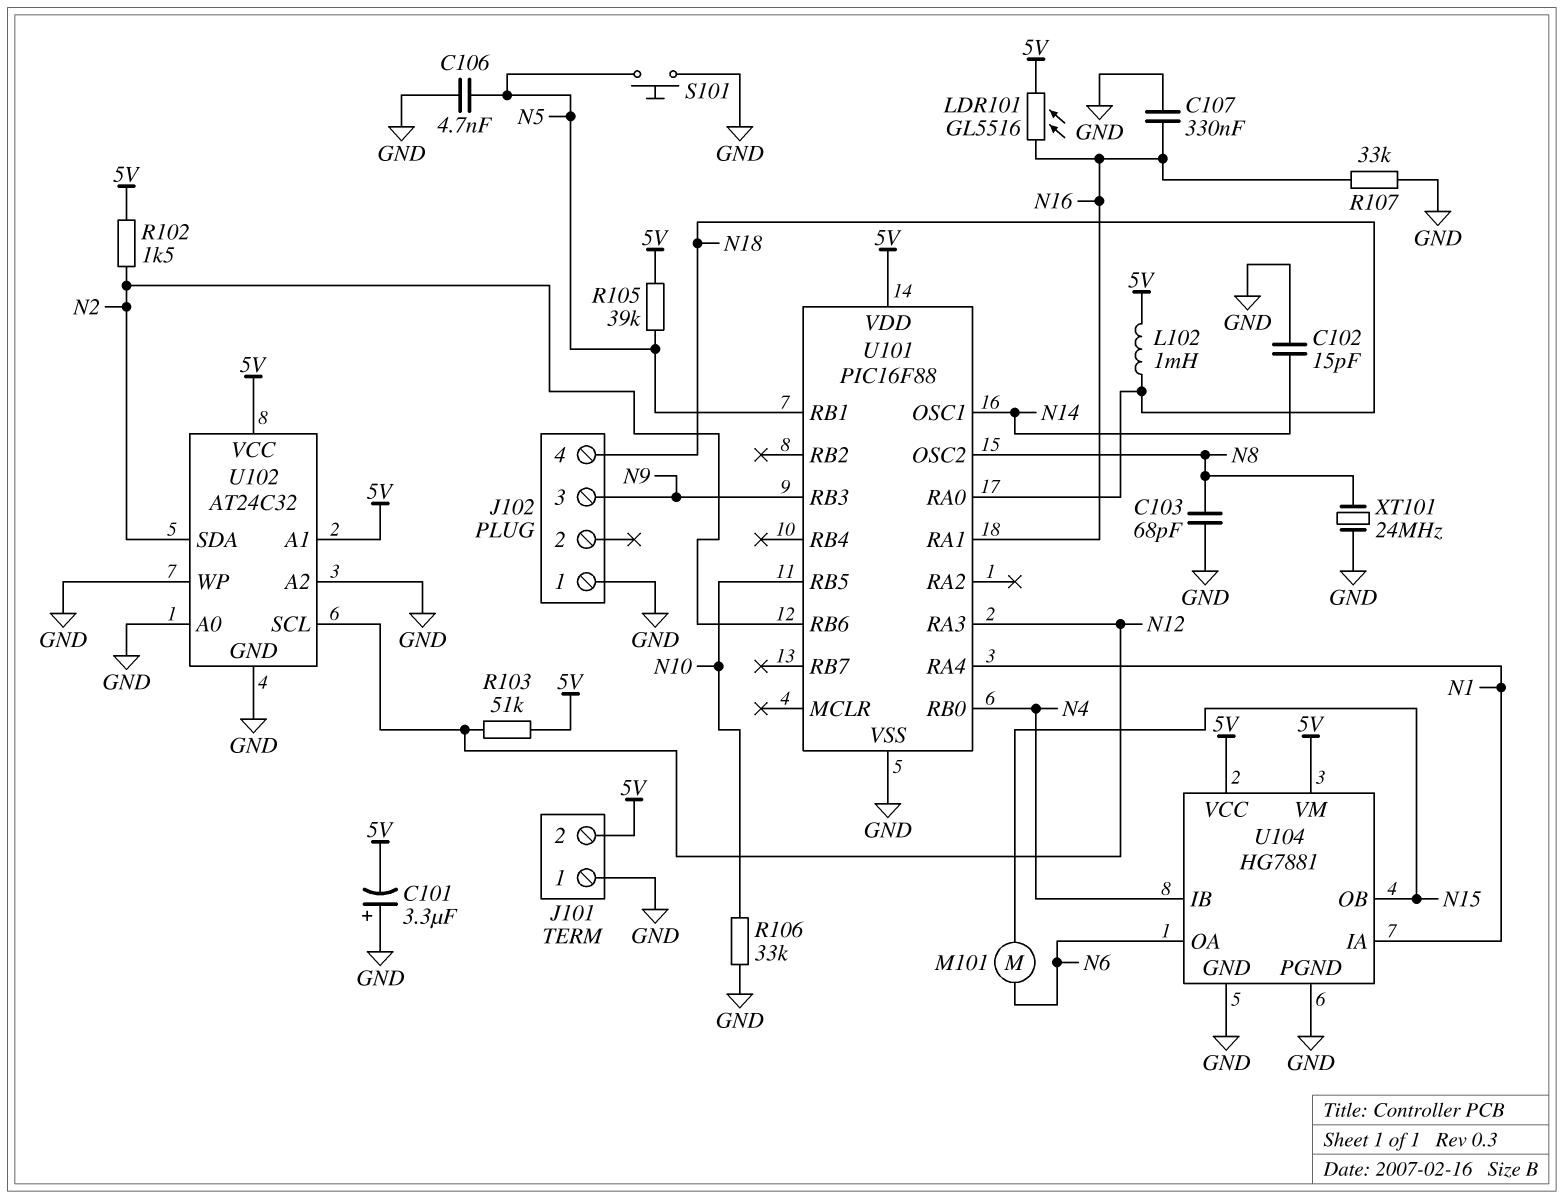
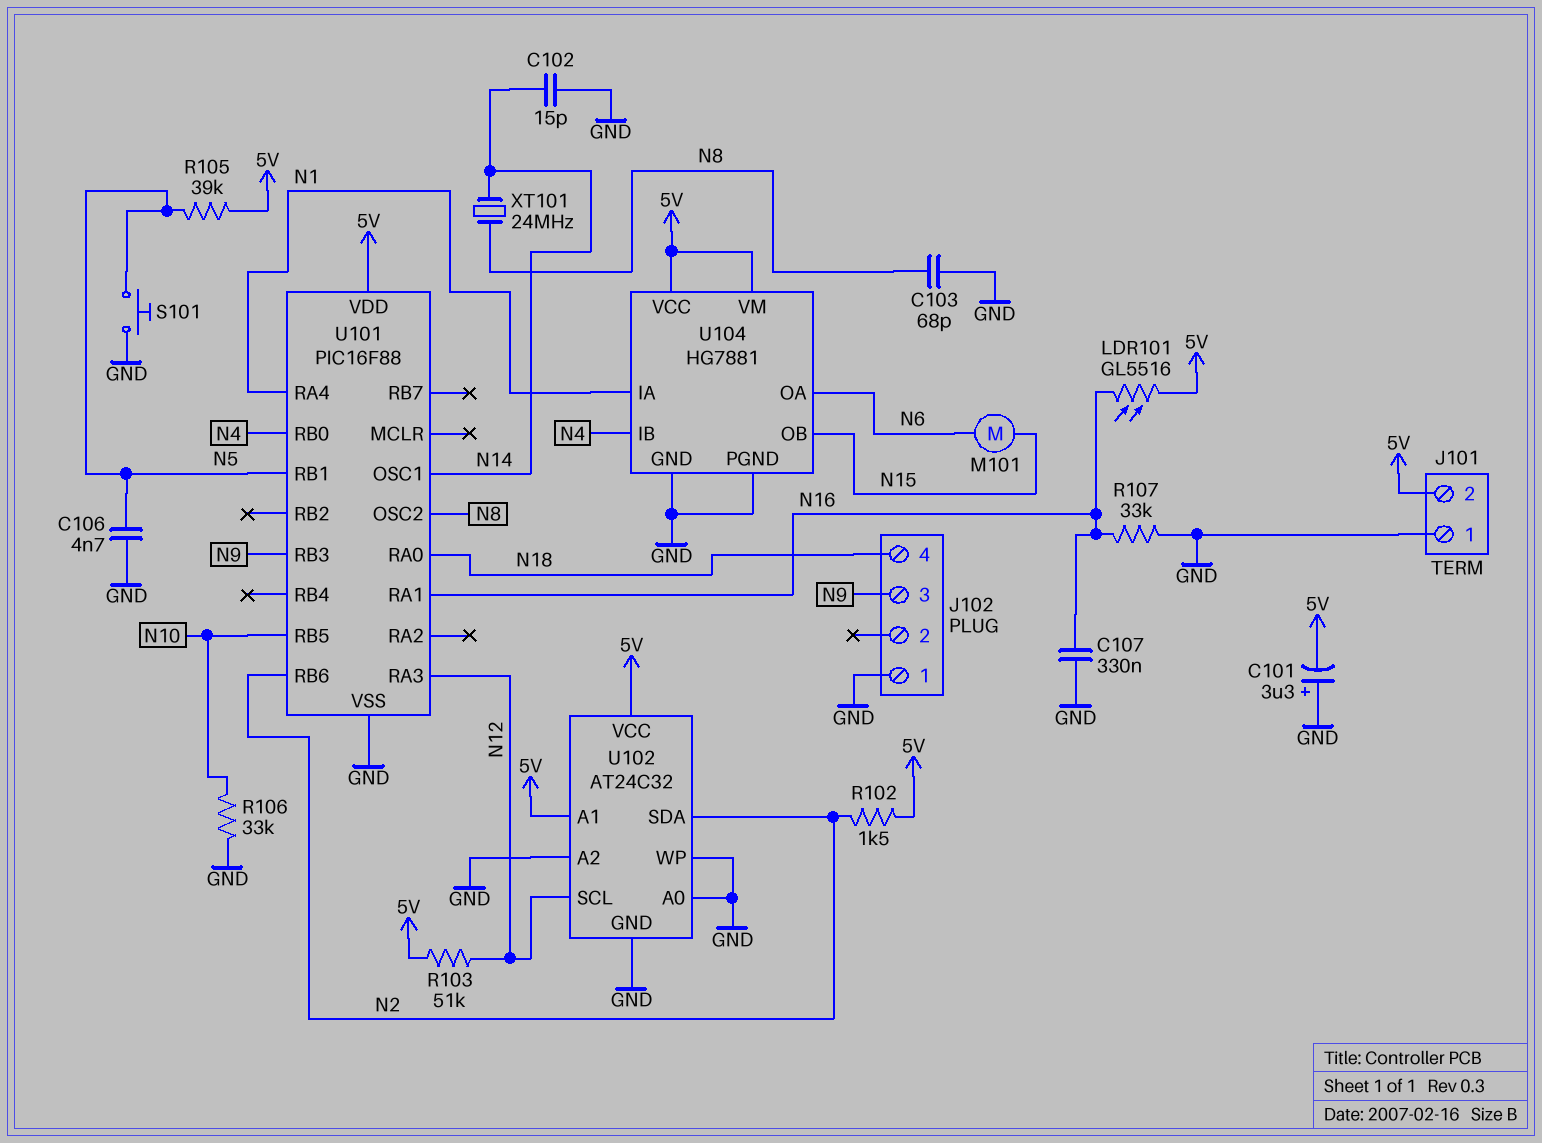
L102: 1mH (5V, N18) -> none
XT101: 24MHz (GND, N8) -> 24MHz (N8, N14)

